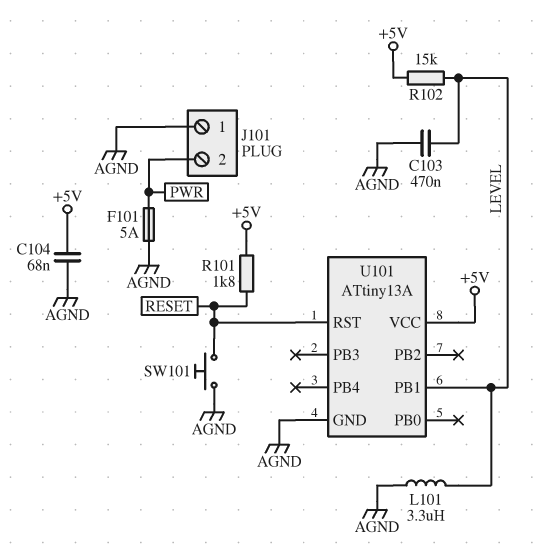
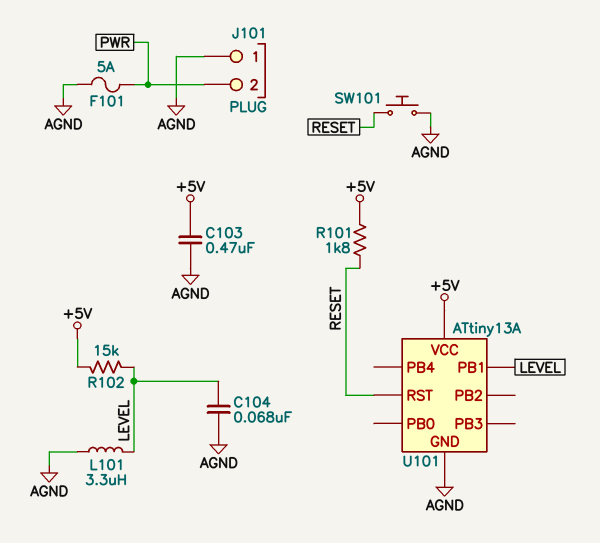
C103: 470nF (AGND, LEVEL) -> 470nF (+5V, AGND)
C104: 68nF (+5V, AGND) -> 68nF (AGND, LEVEL)

